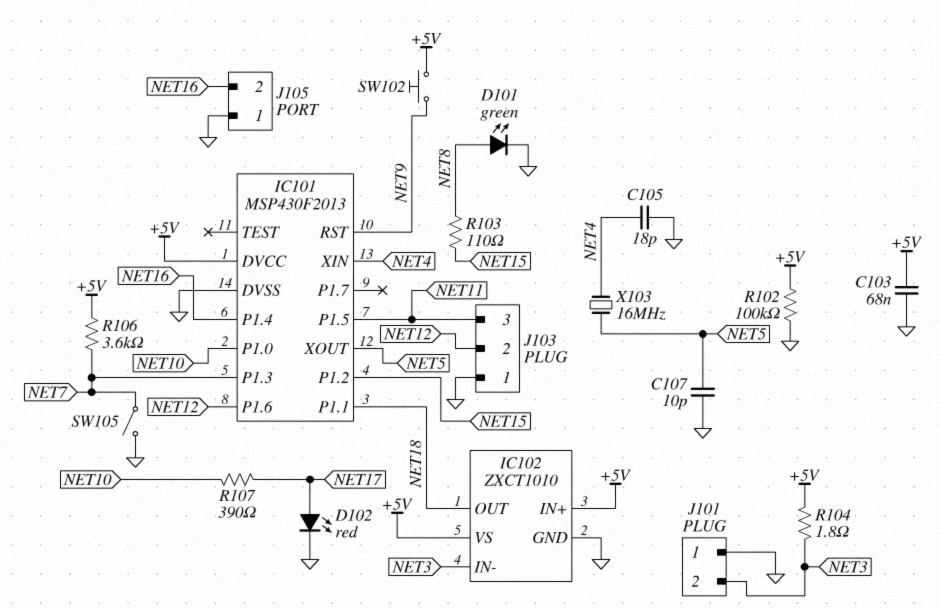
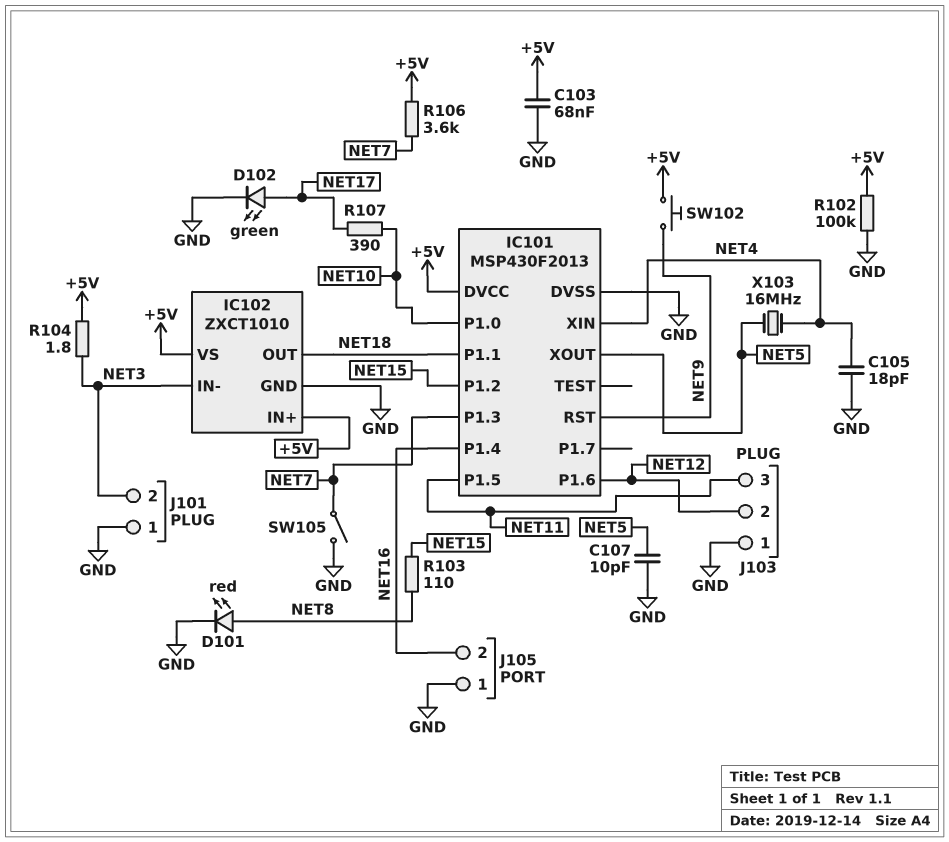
D101: LED green (A NET8, K GND) -> LED red (A NET8, K GND)
D102: LED red (A NET17, K GND) -> LED green (A NET17, K GND)

